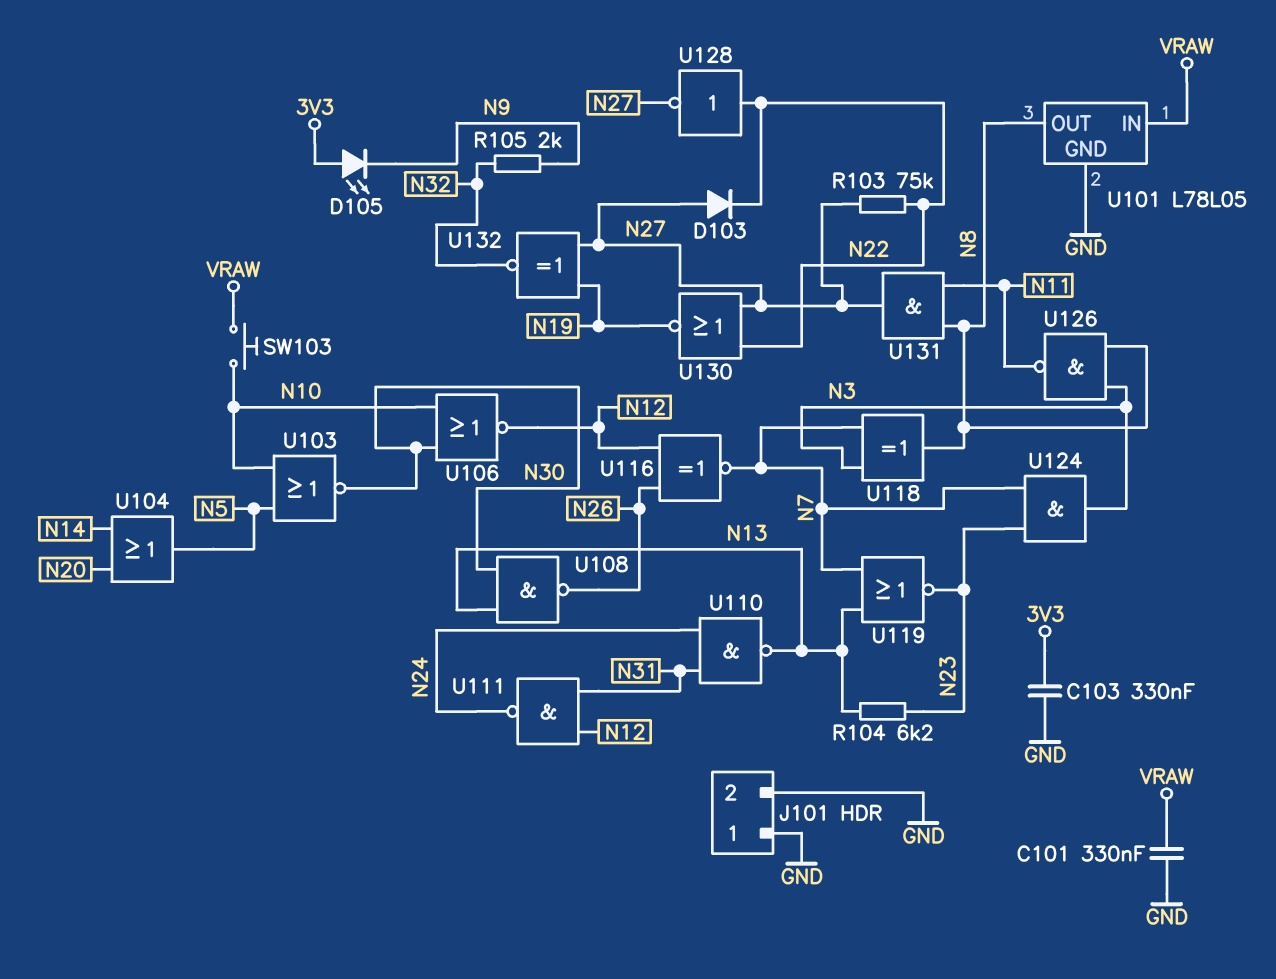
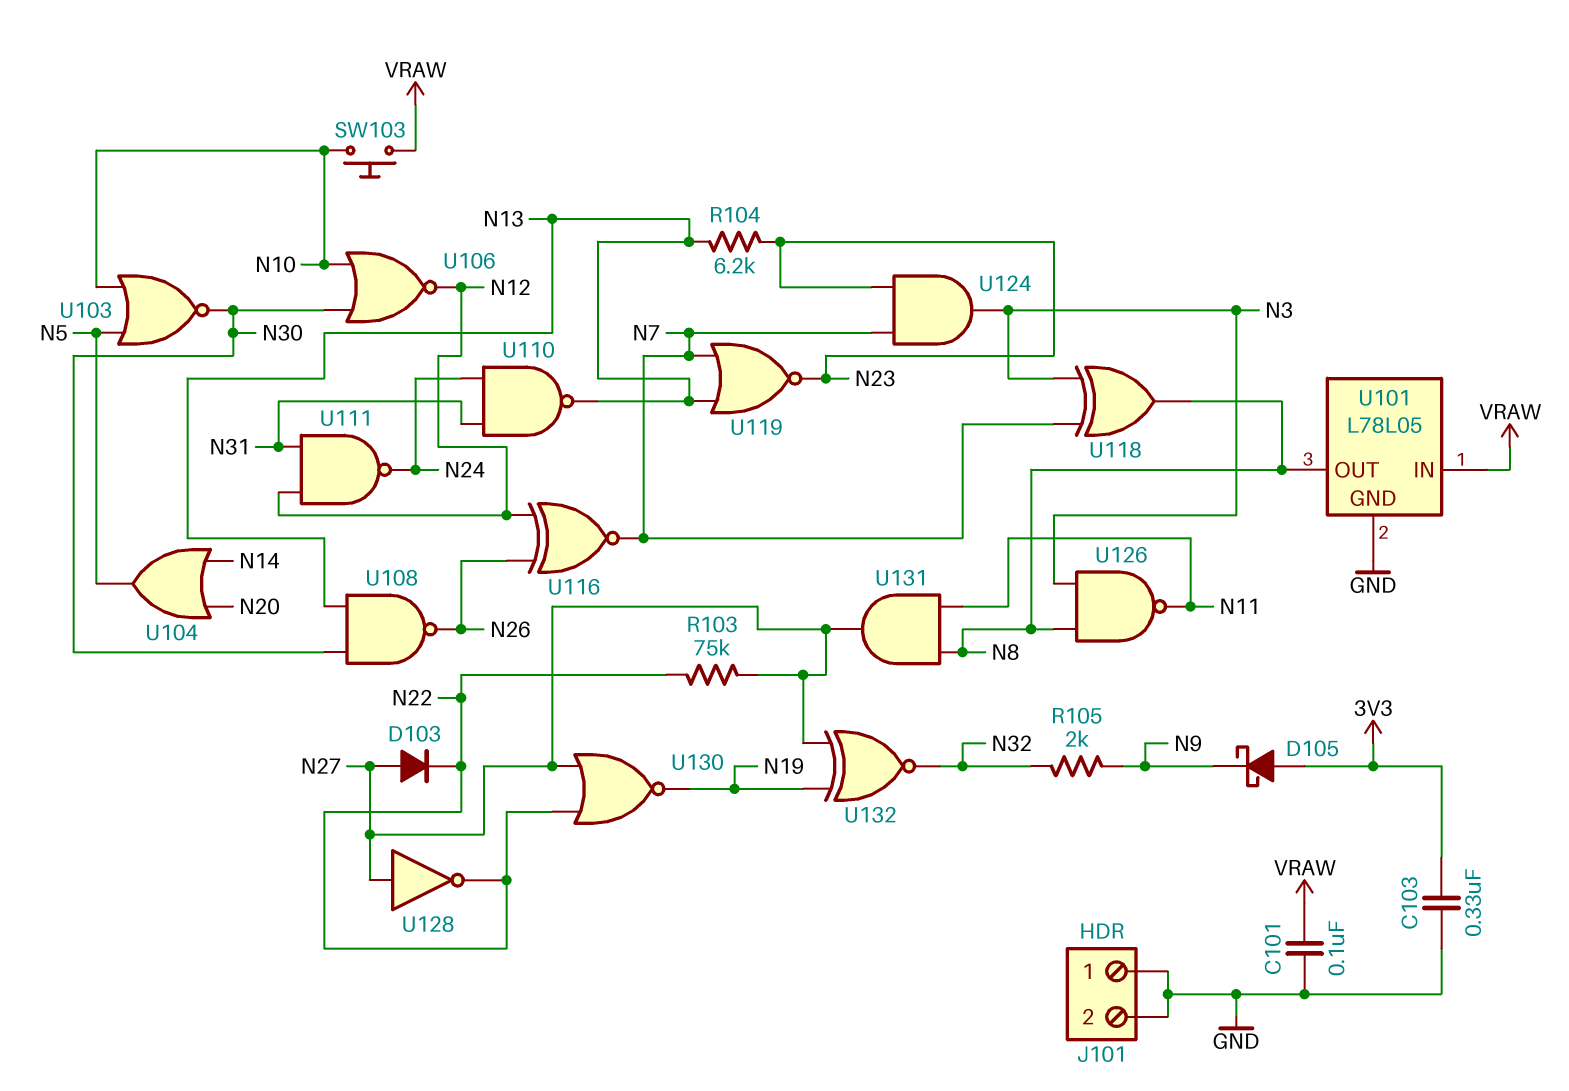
C101: 330nF (GND, VRAW) -> 100nF (GND, VRAW)
D105: LED (A 3V3, K N9) -> schottky (A 3V3, K N9)
U128: NOT (in N22, out N27) -> NOT (in N27, out N22)

